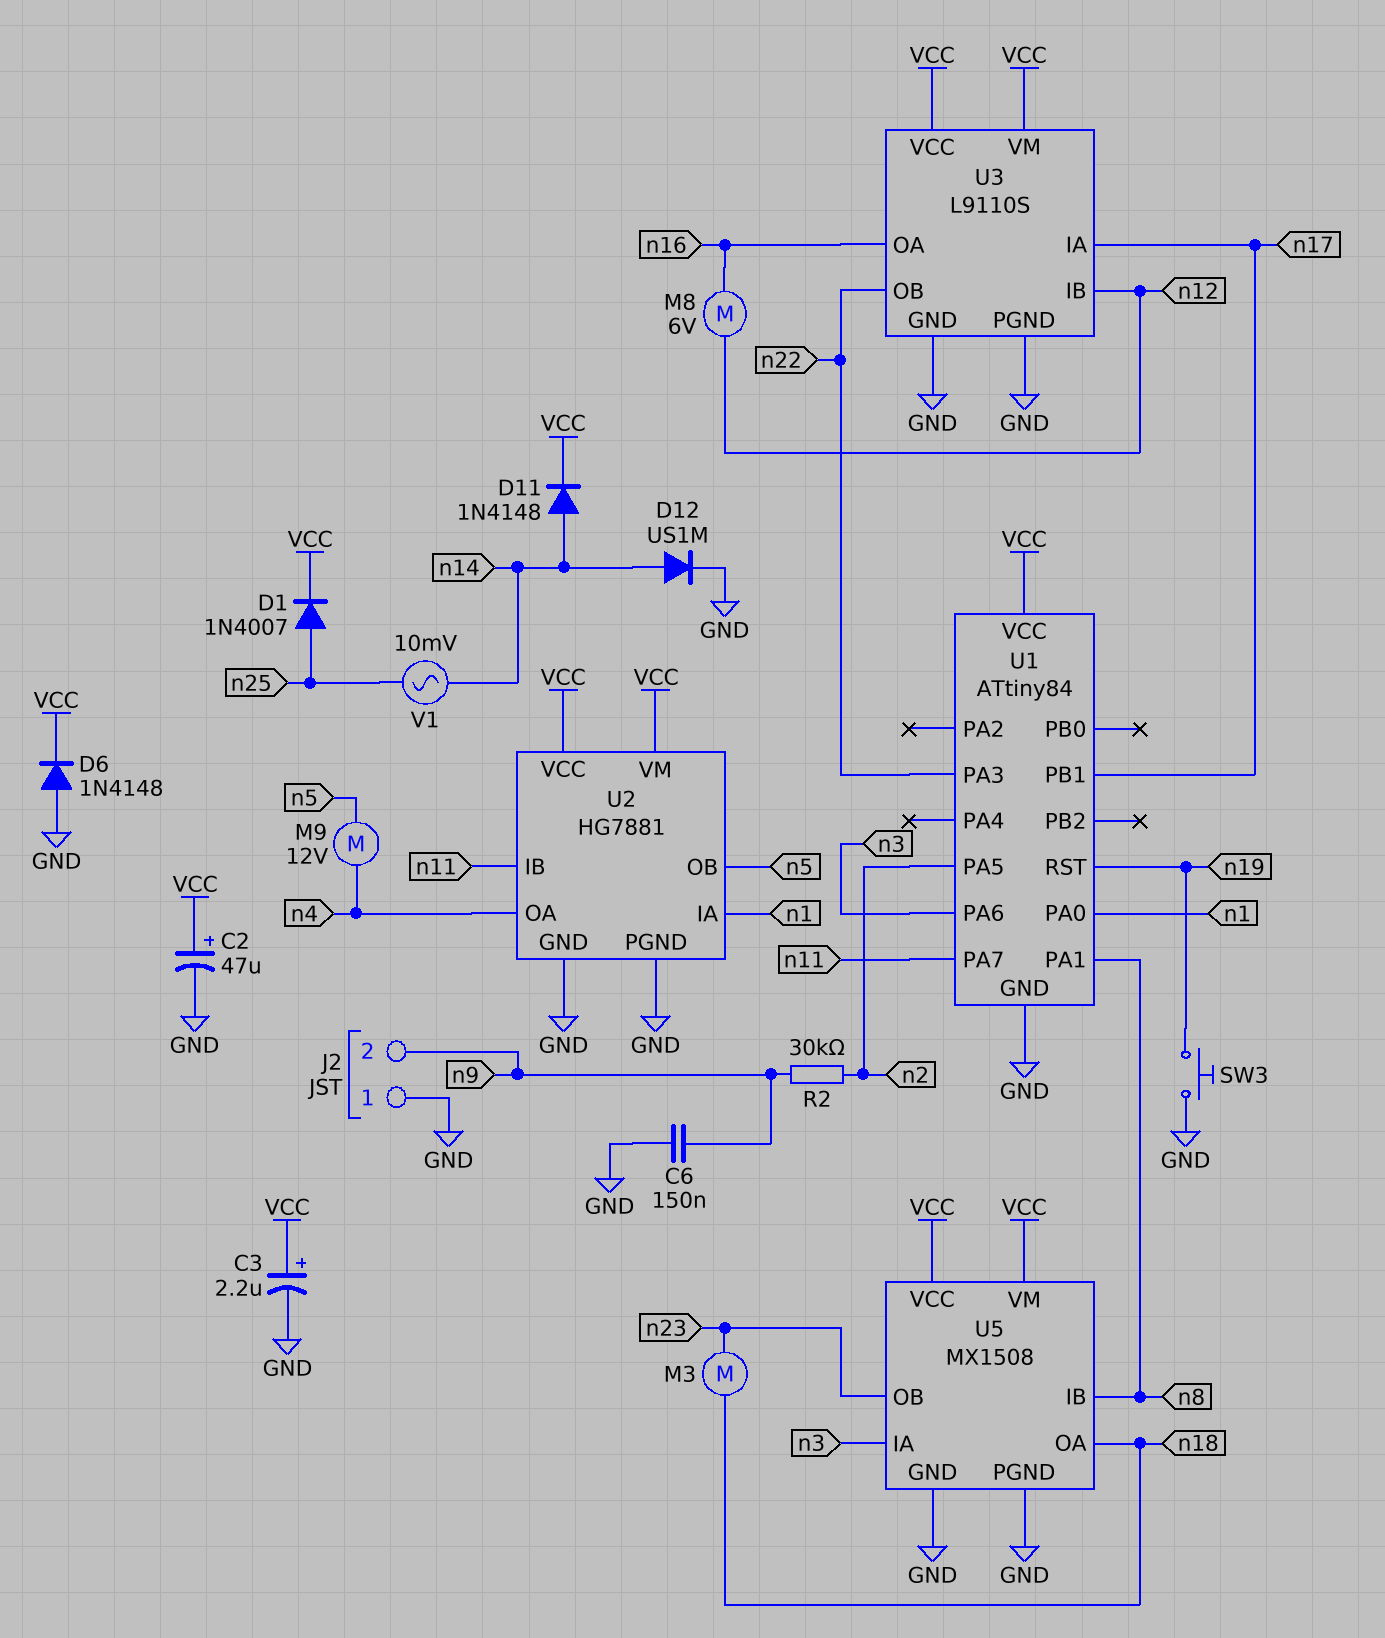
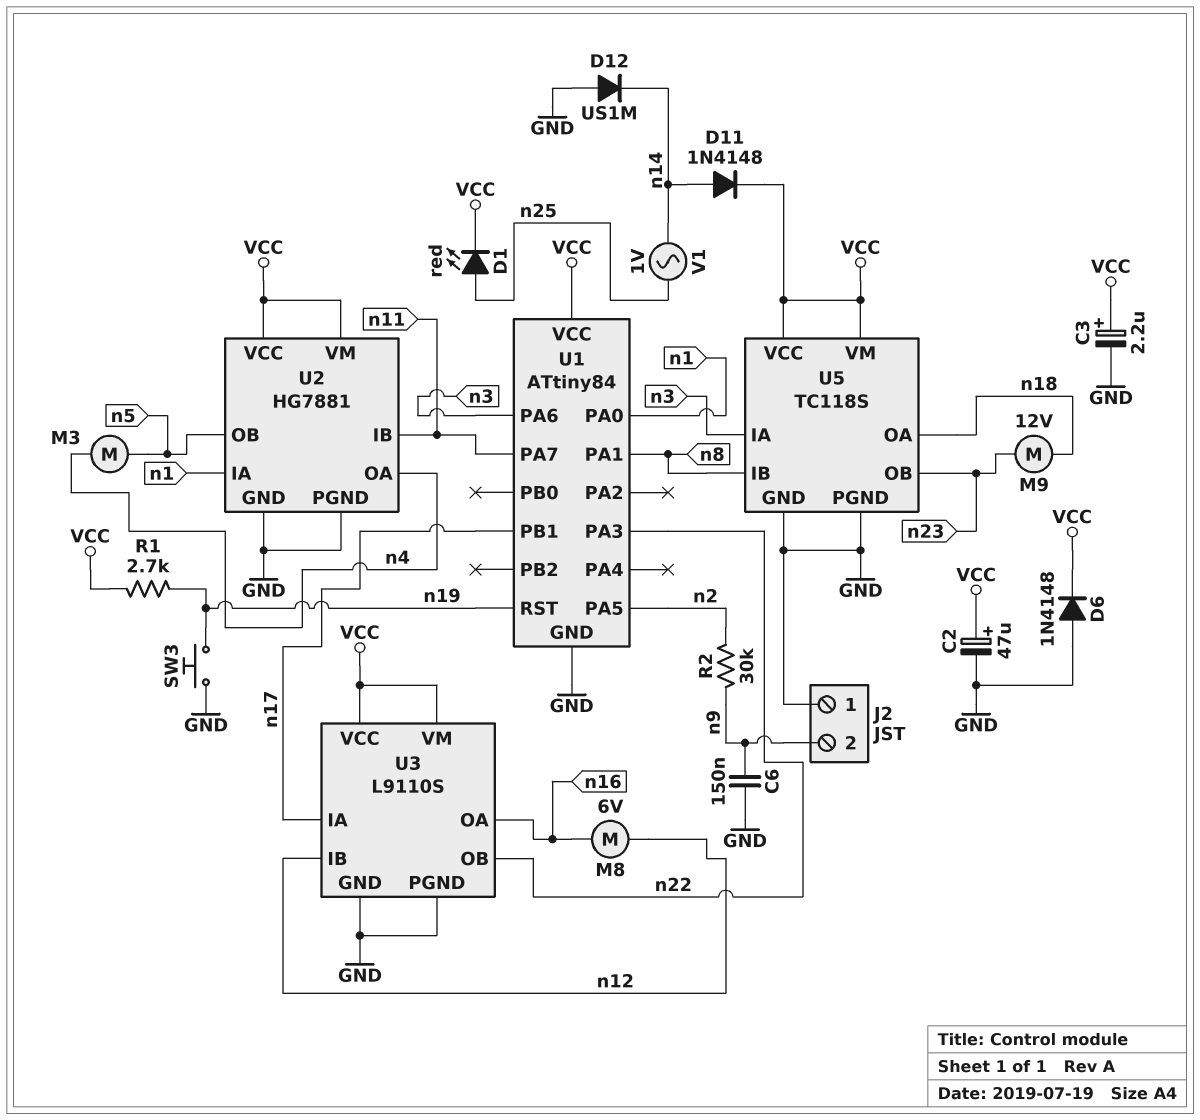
D1: diode 1N4007 (A n25, K VCC) -> LED red (A n25, K VCC)
D12: diode US1M (A n14, K GND) -> diode US1M (A GND, K n14)
M3: motor (n18, n23) -> motor (n4, n5)
M9: motor 12V (n4, n5) -> motor 12V (n18, n23)
R1: none -> 2.7k (VCC, n19)
U5: MX1508 -> TC118S
V1: AC 10mV (n14, n25) -> AC 1V (n14, n25)

